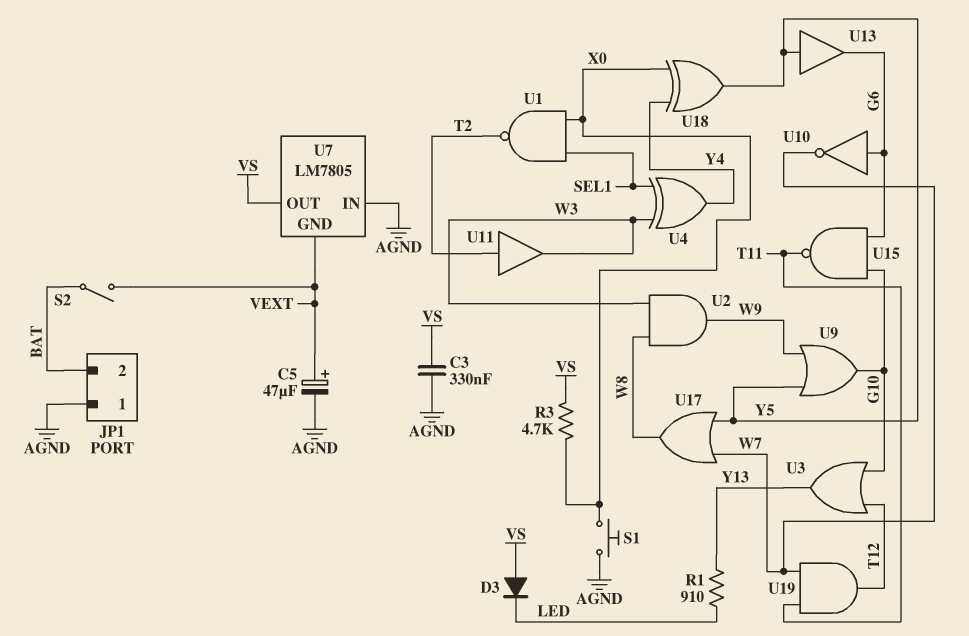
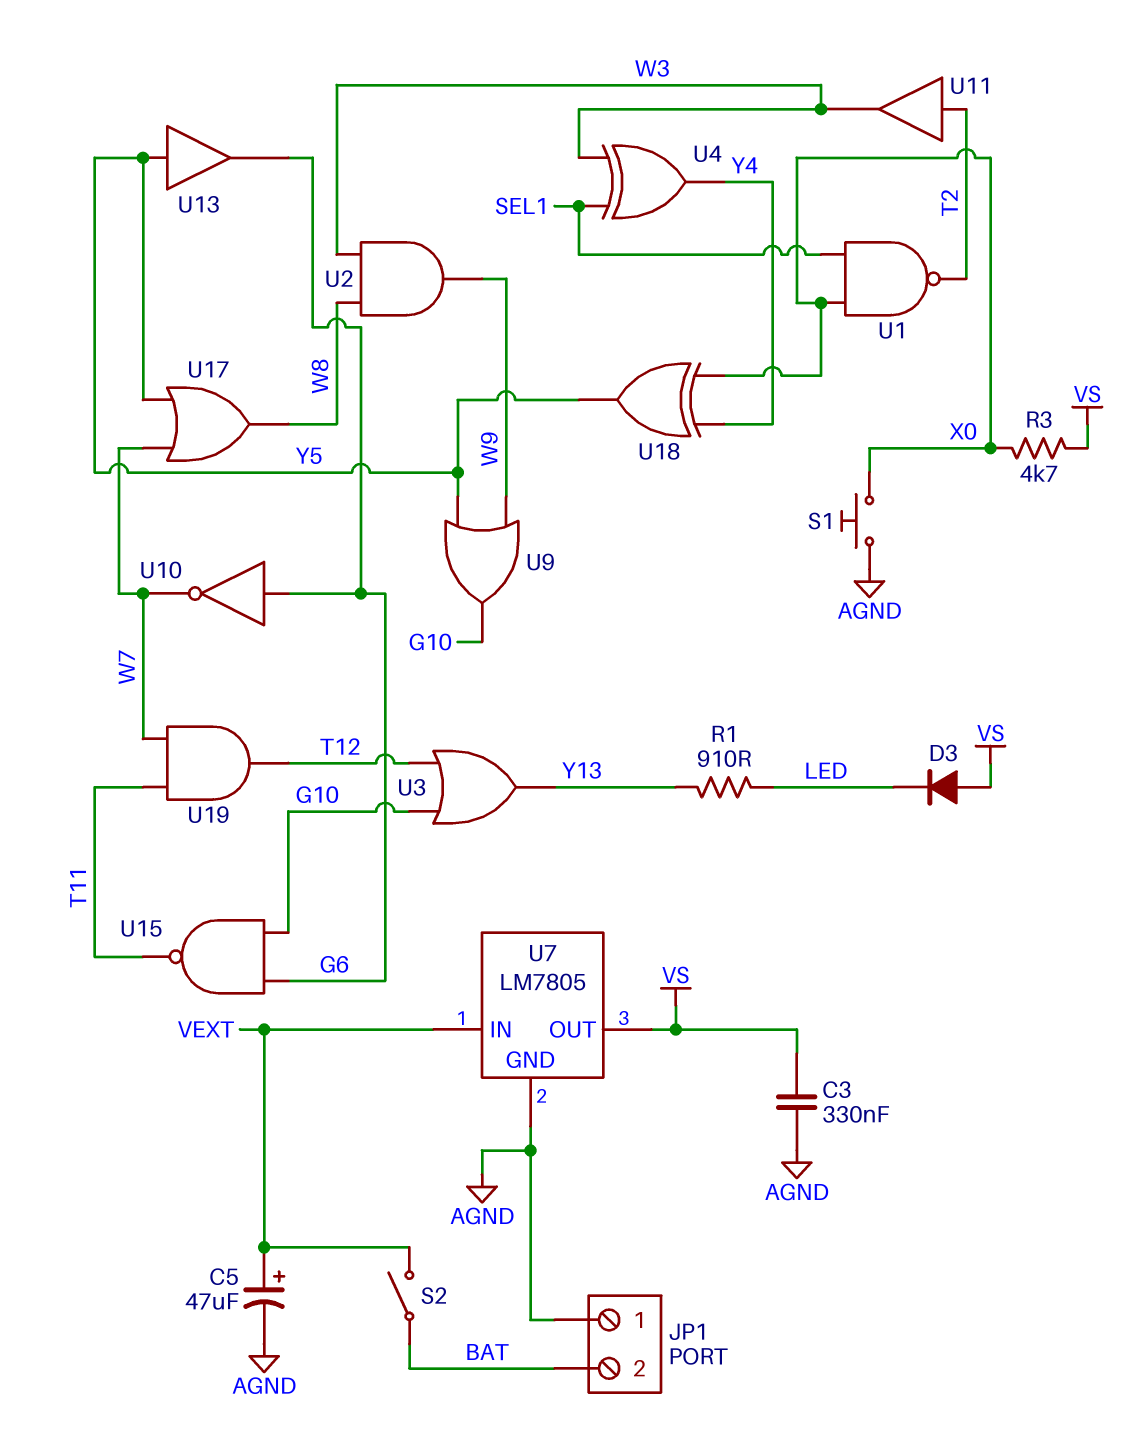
U7 pin GND: VEXT -> AGND
U7 pin IN: AGND -> VEXT

